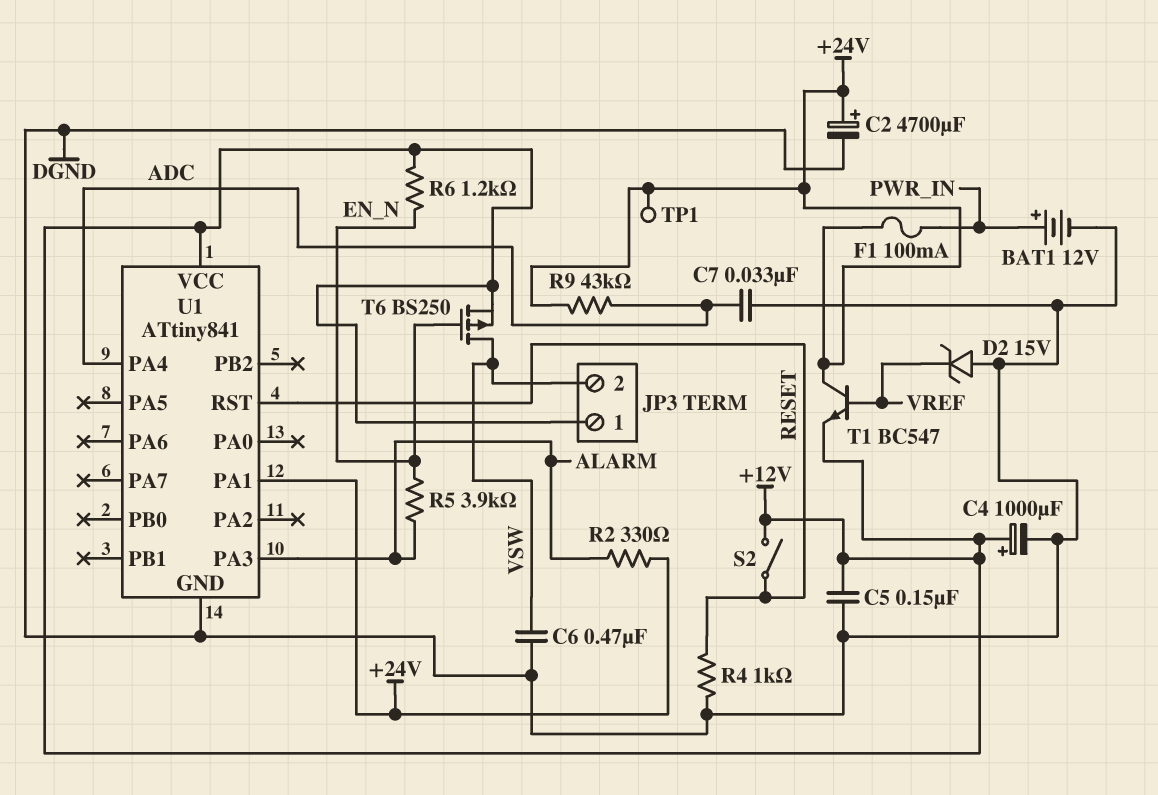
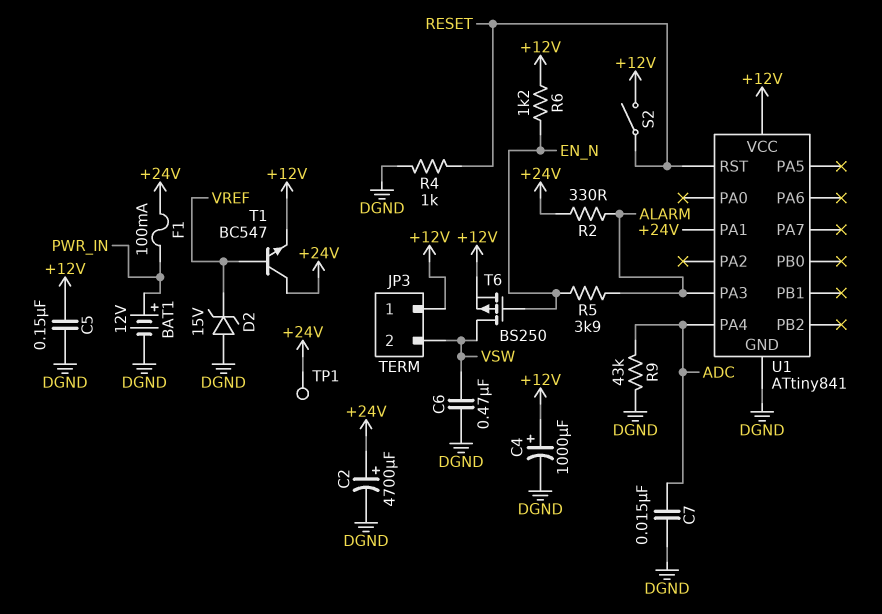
C7: 33nF (ADC, DGND) -> 15nF (ADC, DGND)
R9: 43k (+24V, ADC) -> 43k (ADC, DGND)

